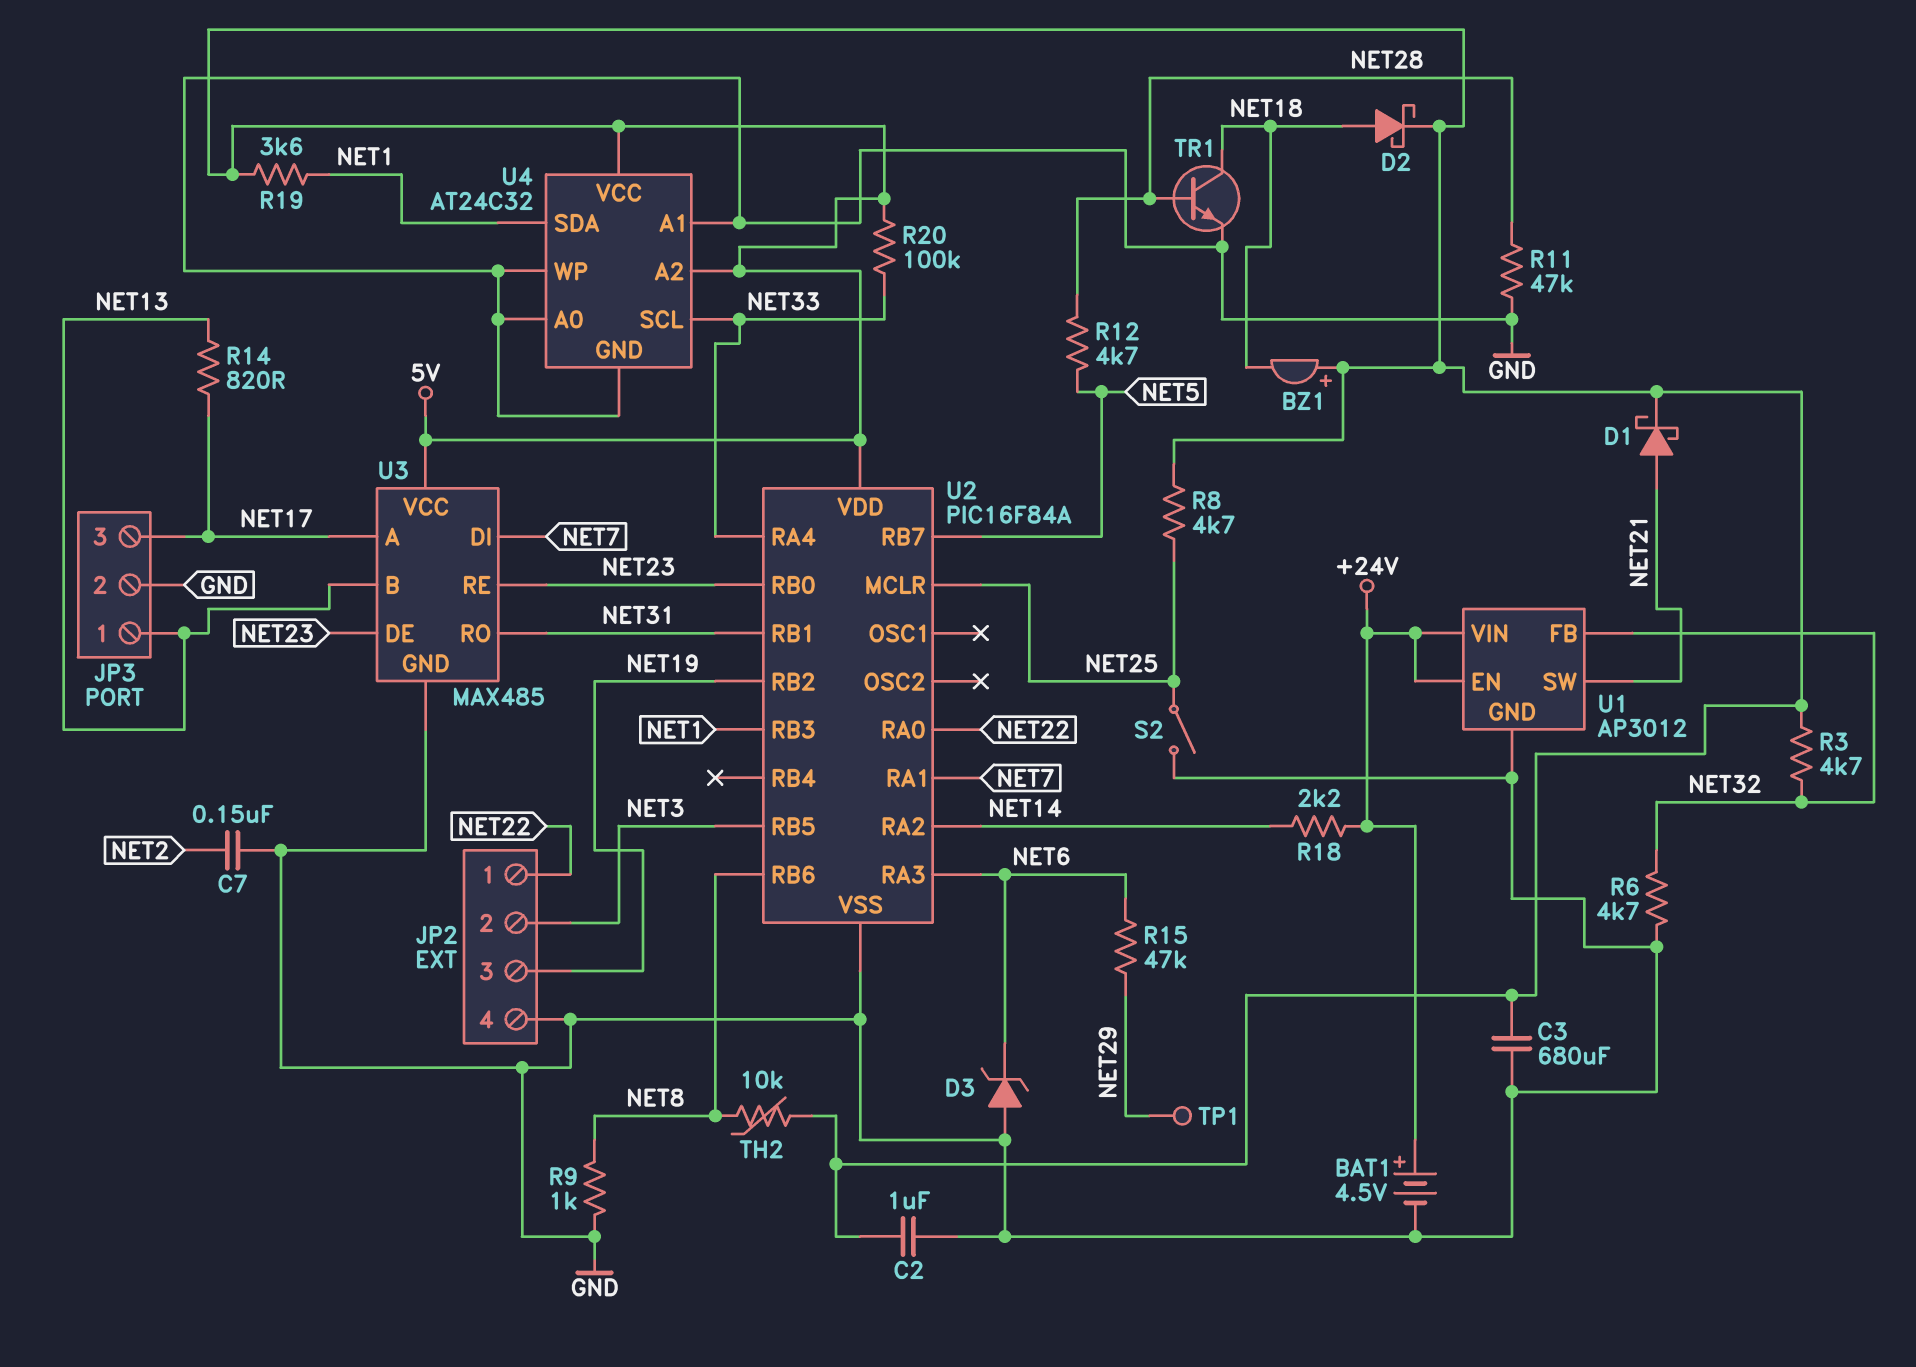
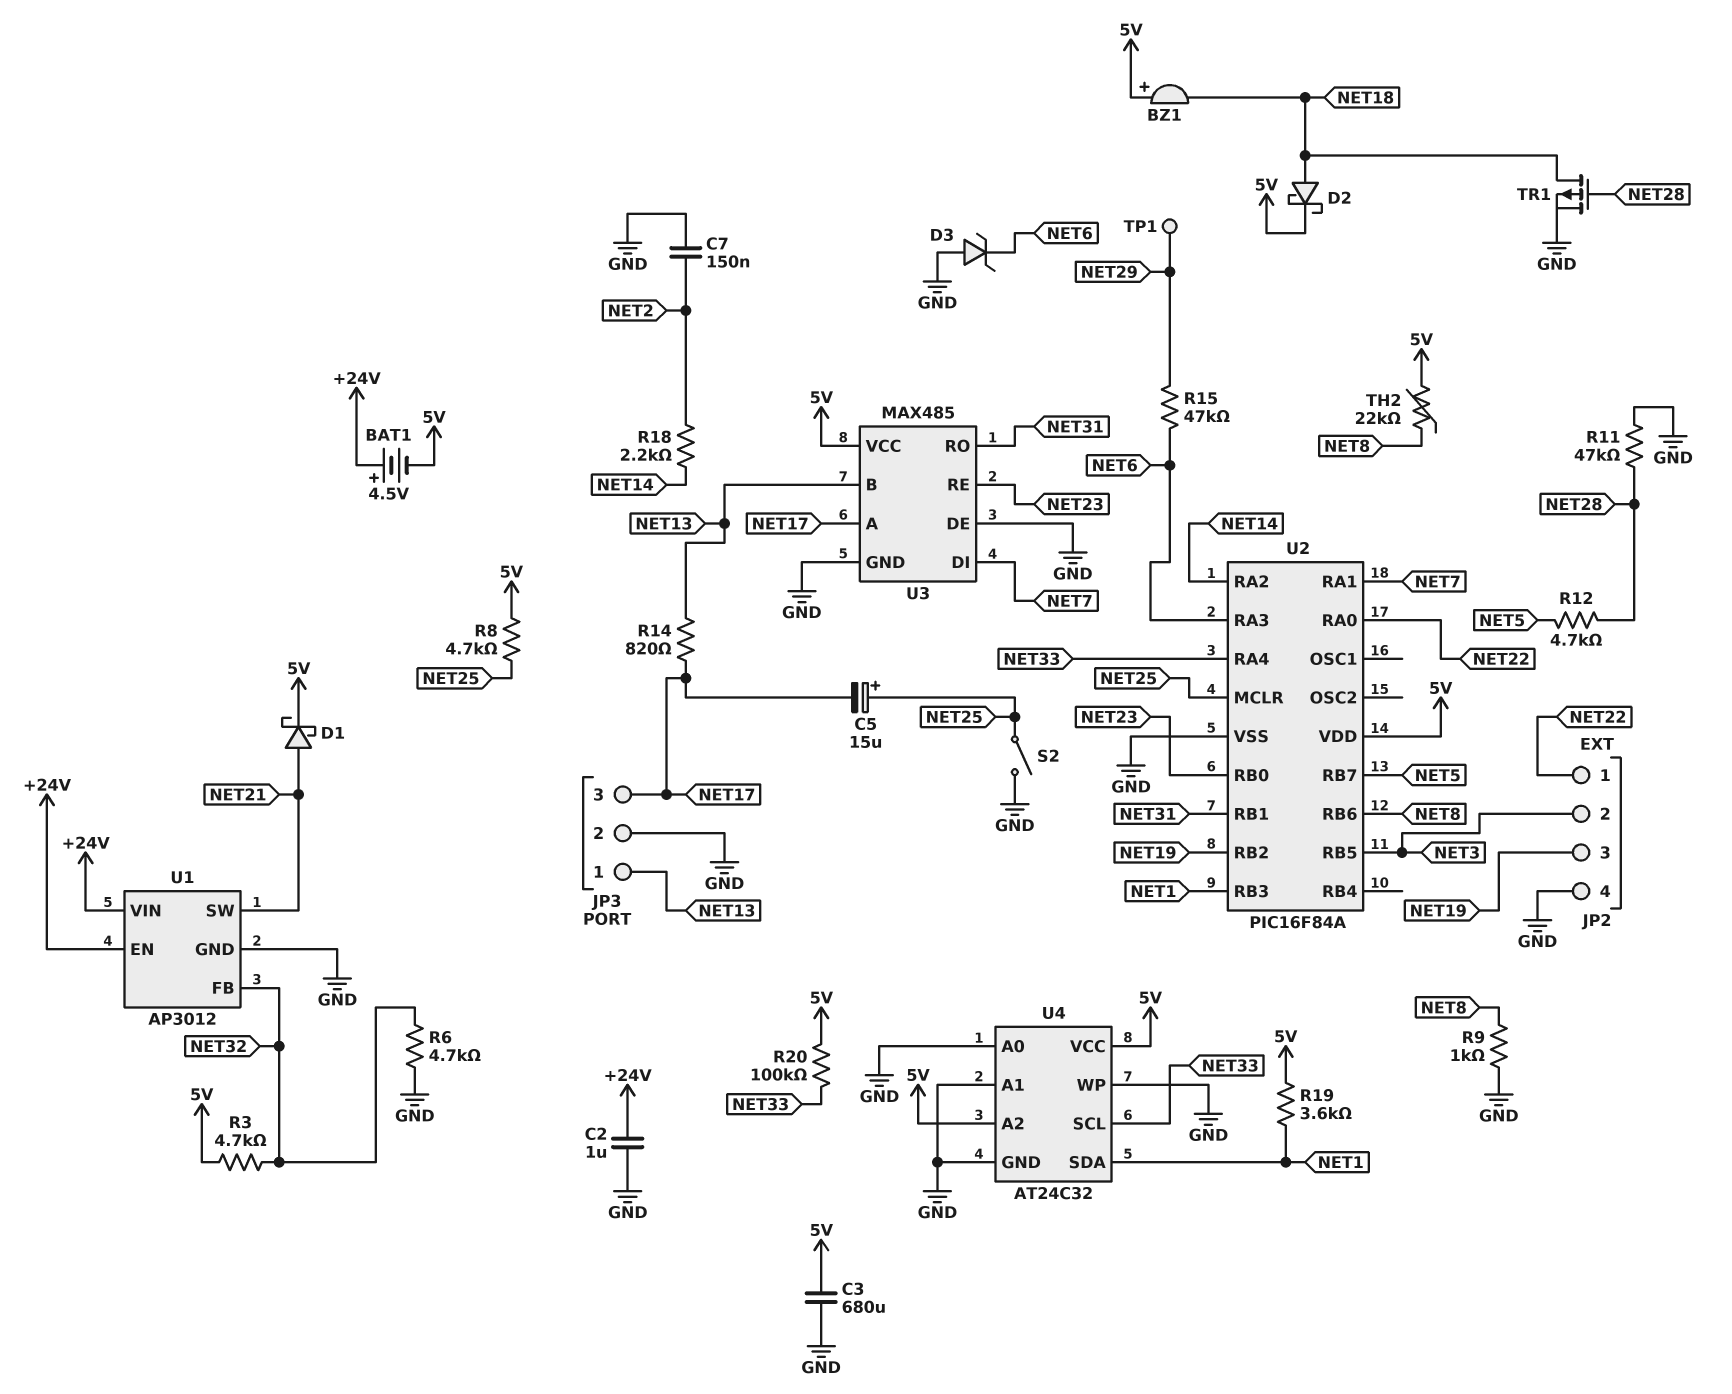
BAT1: 4.5V (plus +24V, minus GND) -> 4.5V (plus +24V, minus 5V)
C2: 1uF (5V, GND) -> 1uF (+24V, GND)
C5: none -> 15uF (plus NET25, minus NET17)
R18: 2.2k (+24V, NET14) -> 2.2k (NET2, NET14)
TH2: 10k (5V, NET8) -> 22k (5V, NET8)
TR1: NPN (B NET28, C NET18, E GND) -> PMOS (G NET28, D NET18, S GND)
U3 pin DE: NET23 -> GND

